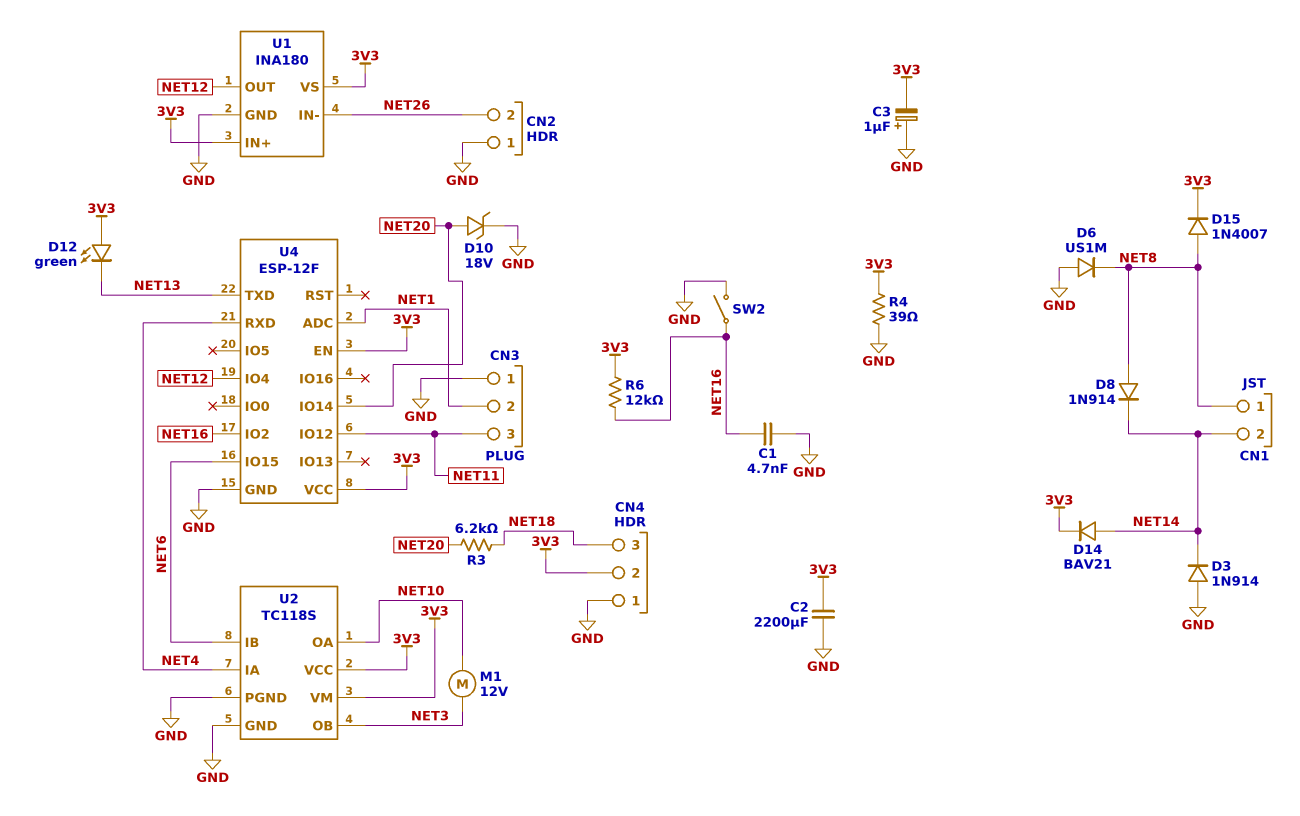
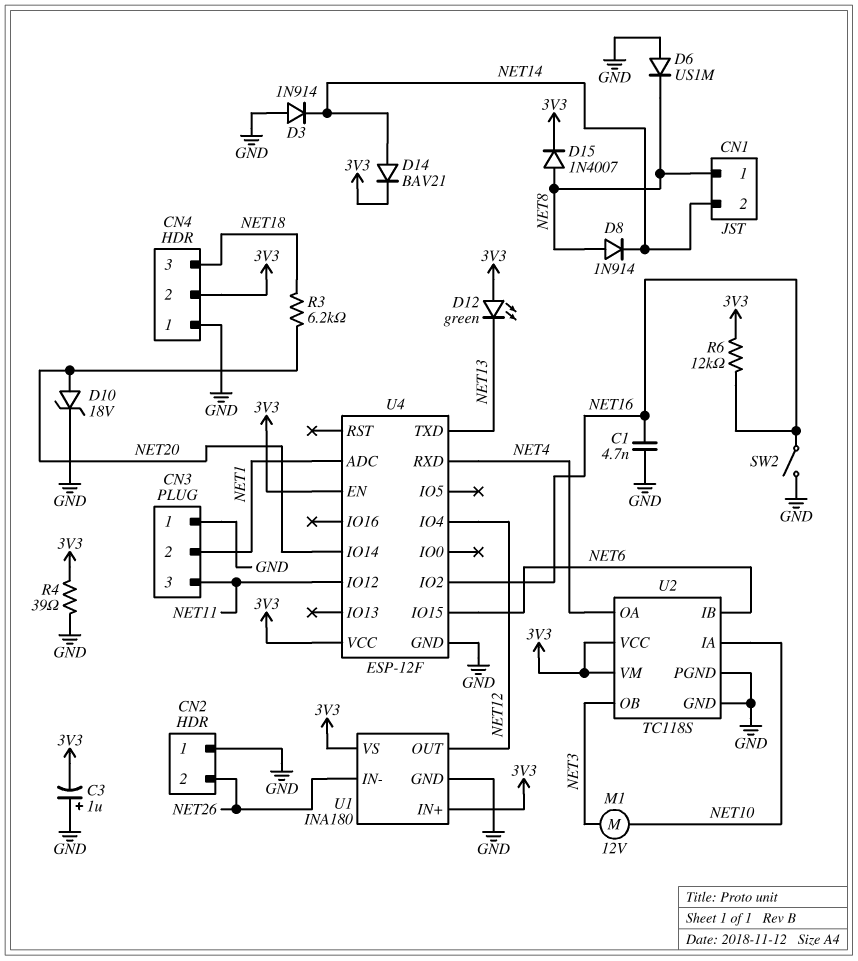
C2: 2200uF (3V3, GND) -> none
U2 pin IA: NET4 -> NET10
U2 pin OA: NET10 -> NET4

